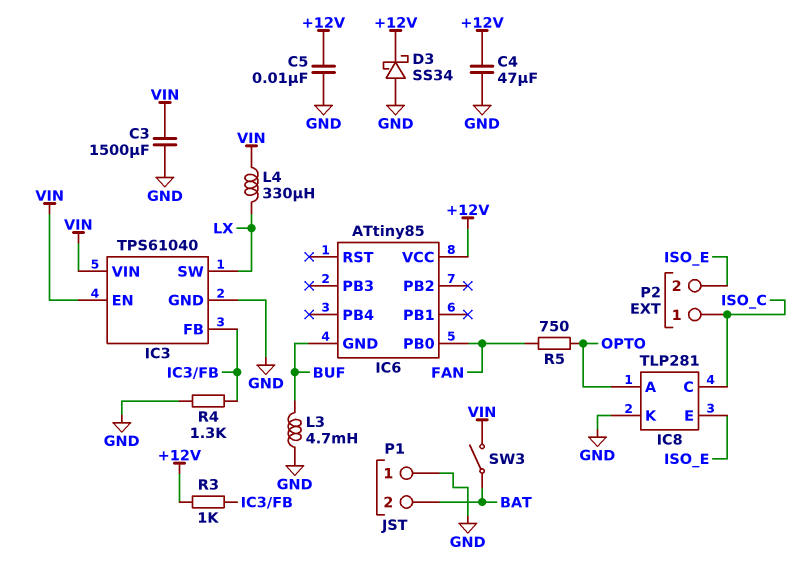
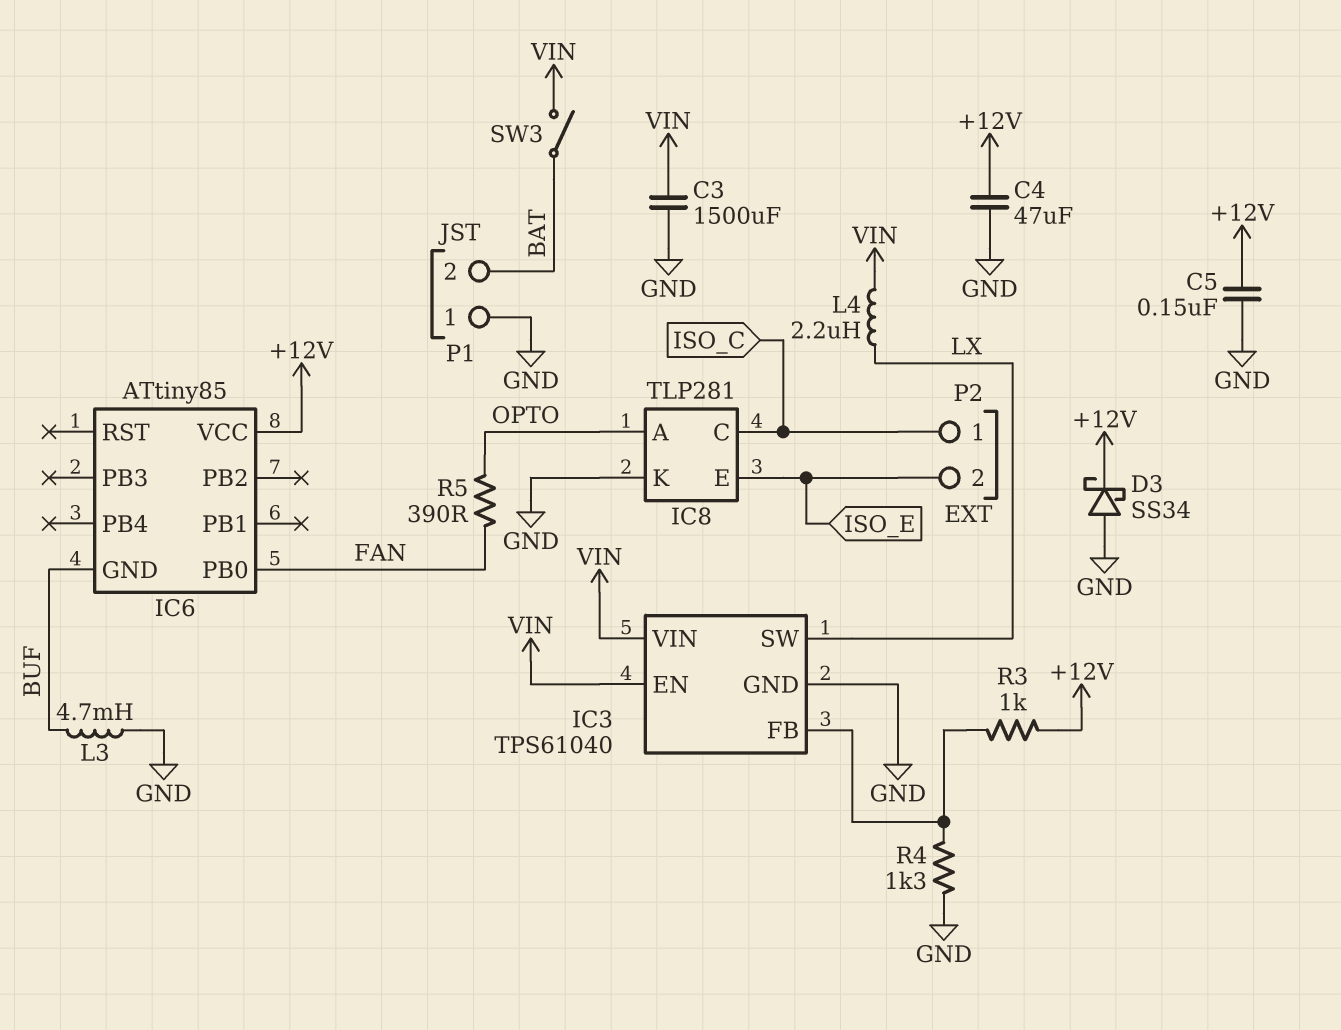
C5: 10nF (+12V, GND) -> 150nF (+12V, GND)
L4: 330uH (LX, VIN) -> 2.2uH (LX, VIN)
R5: 750 (FAN, OPTO) -> 390 (FAN, OPTO)

